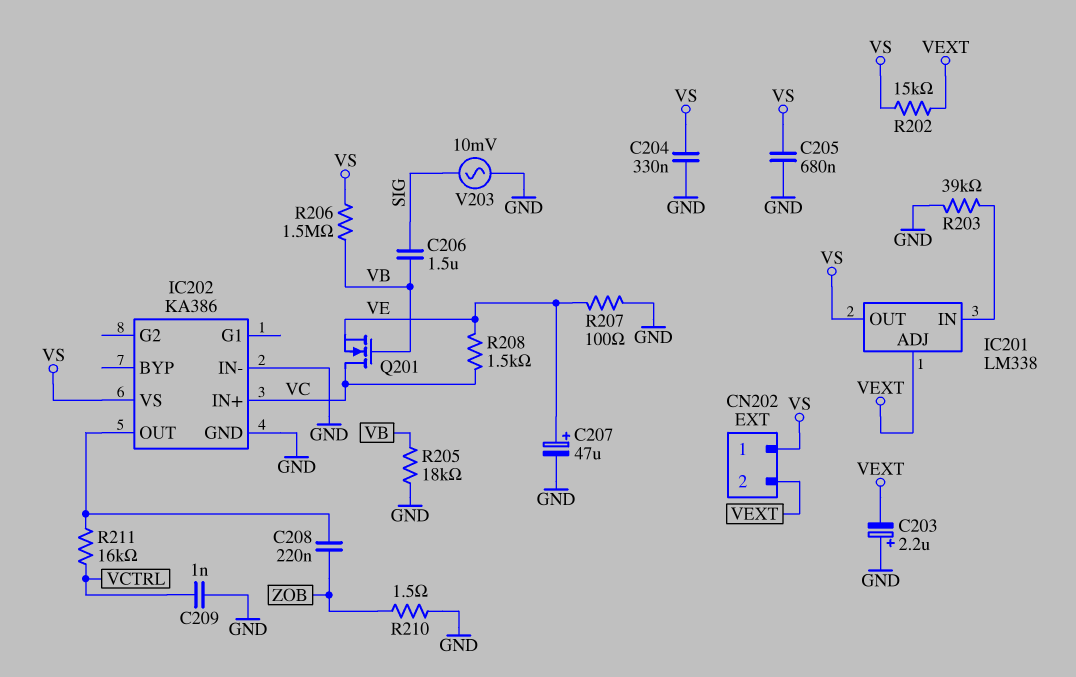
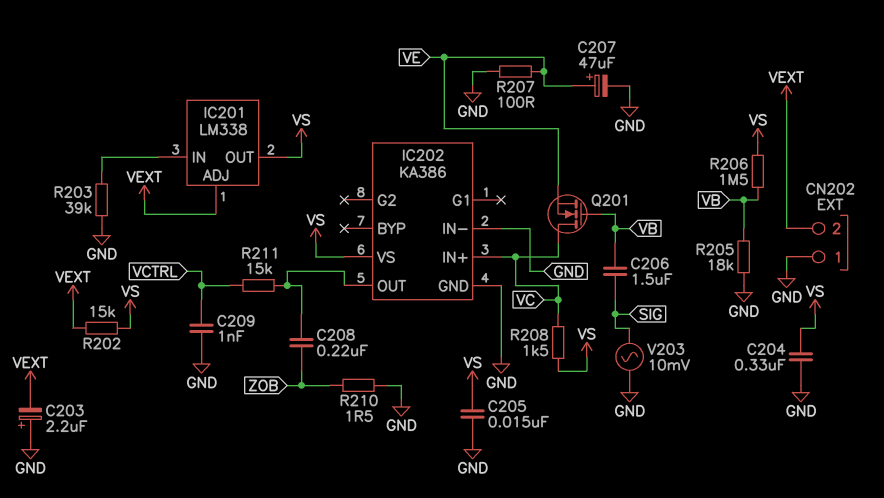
C205: 680nF (GND, VS) -> 15nF (GND, VS)
CN202 pin 1: VS -> GND
R208: 1.5k (VC, VE) -> 1.5k (VC, VS)
R211: 16k (IC202/OUT, VCTRL) -> 15k (IC202/OUT, VCTRL)

